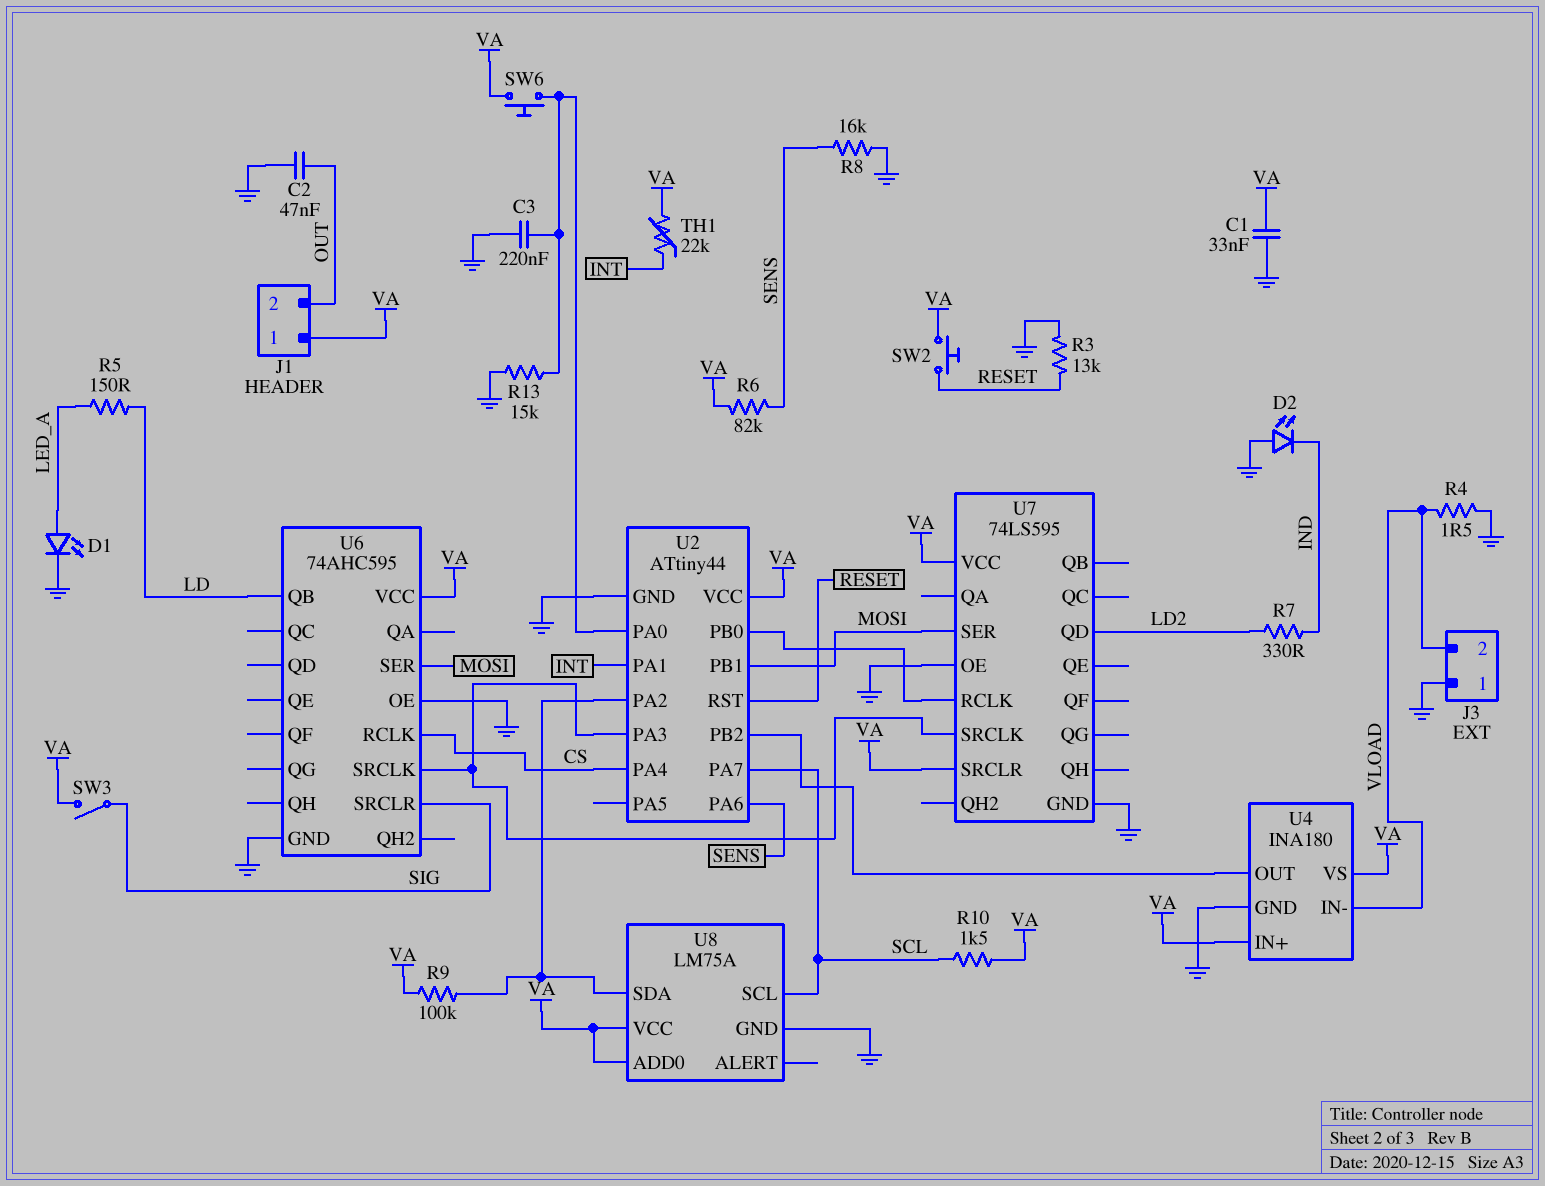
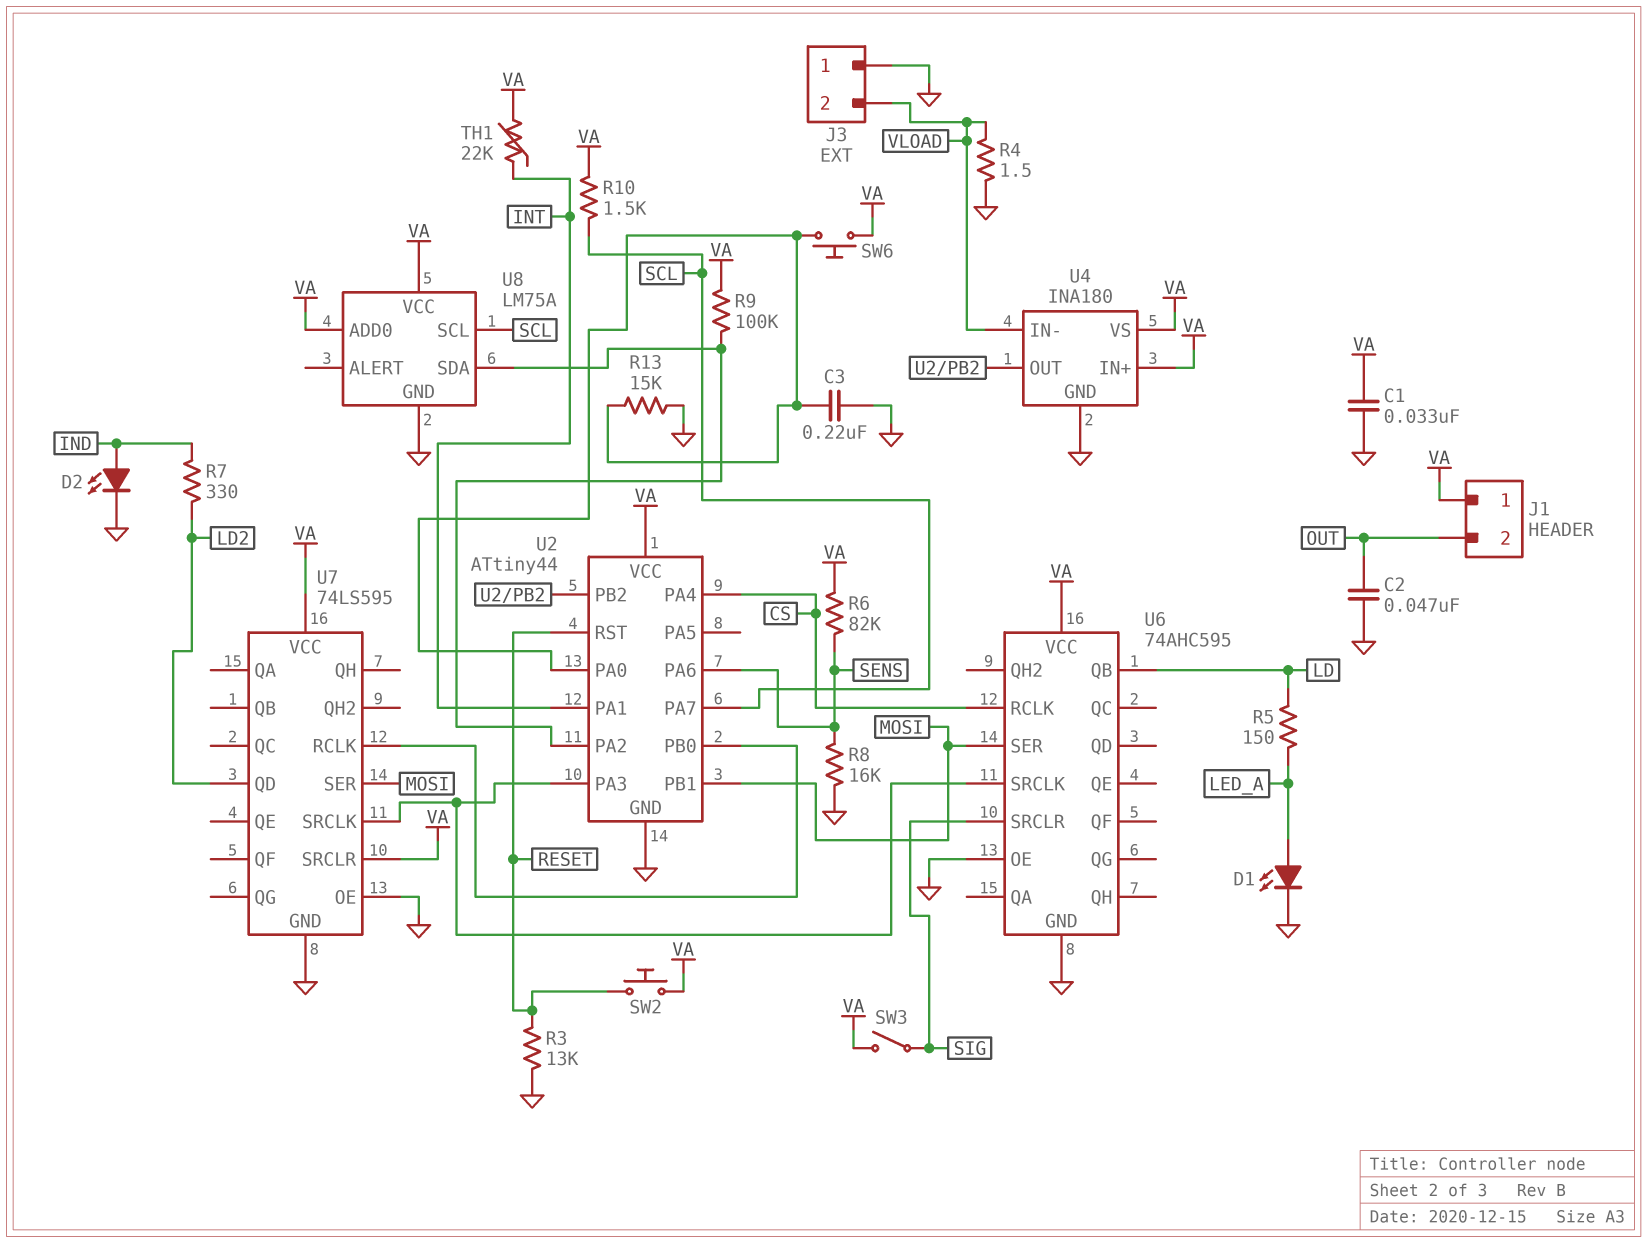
D2: LED (A GND, K IND) -> LED (A IND, K GND)

